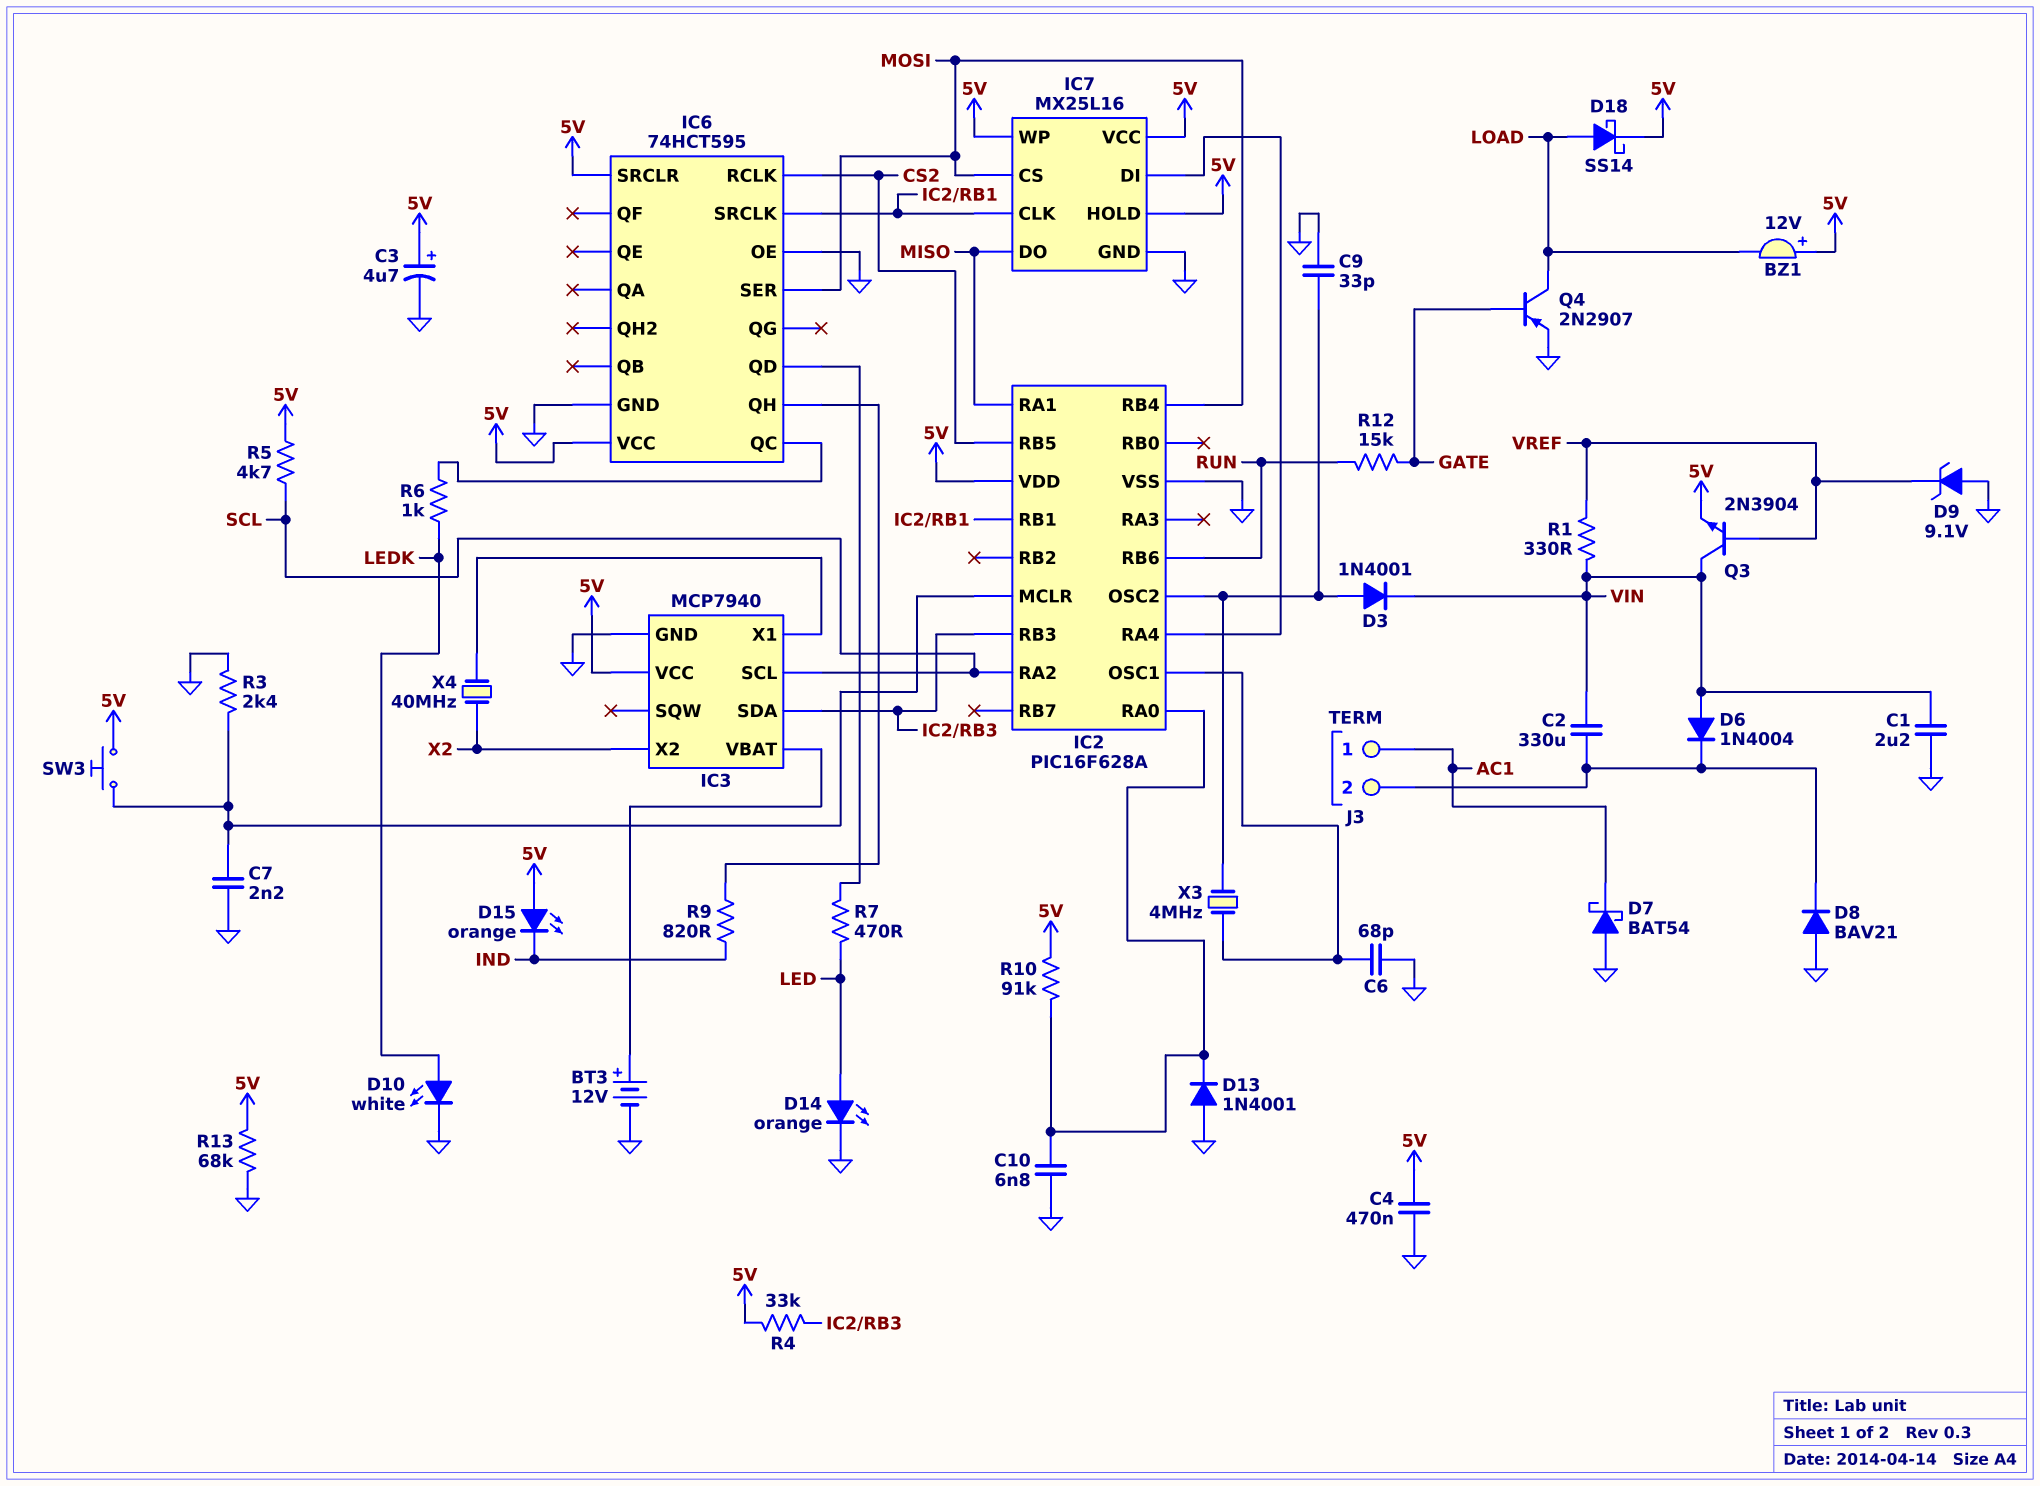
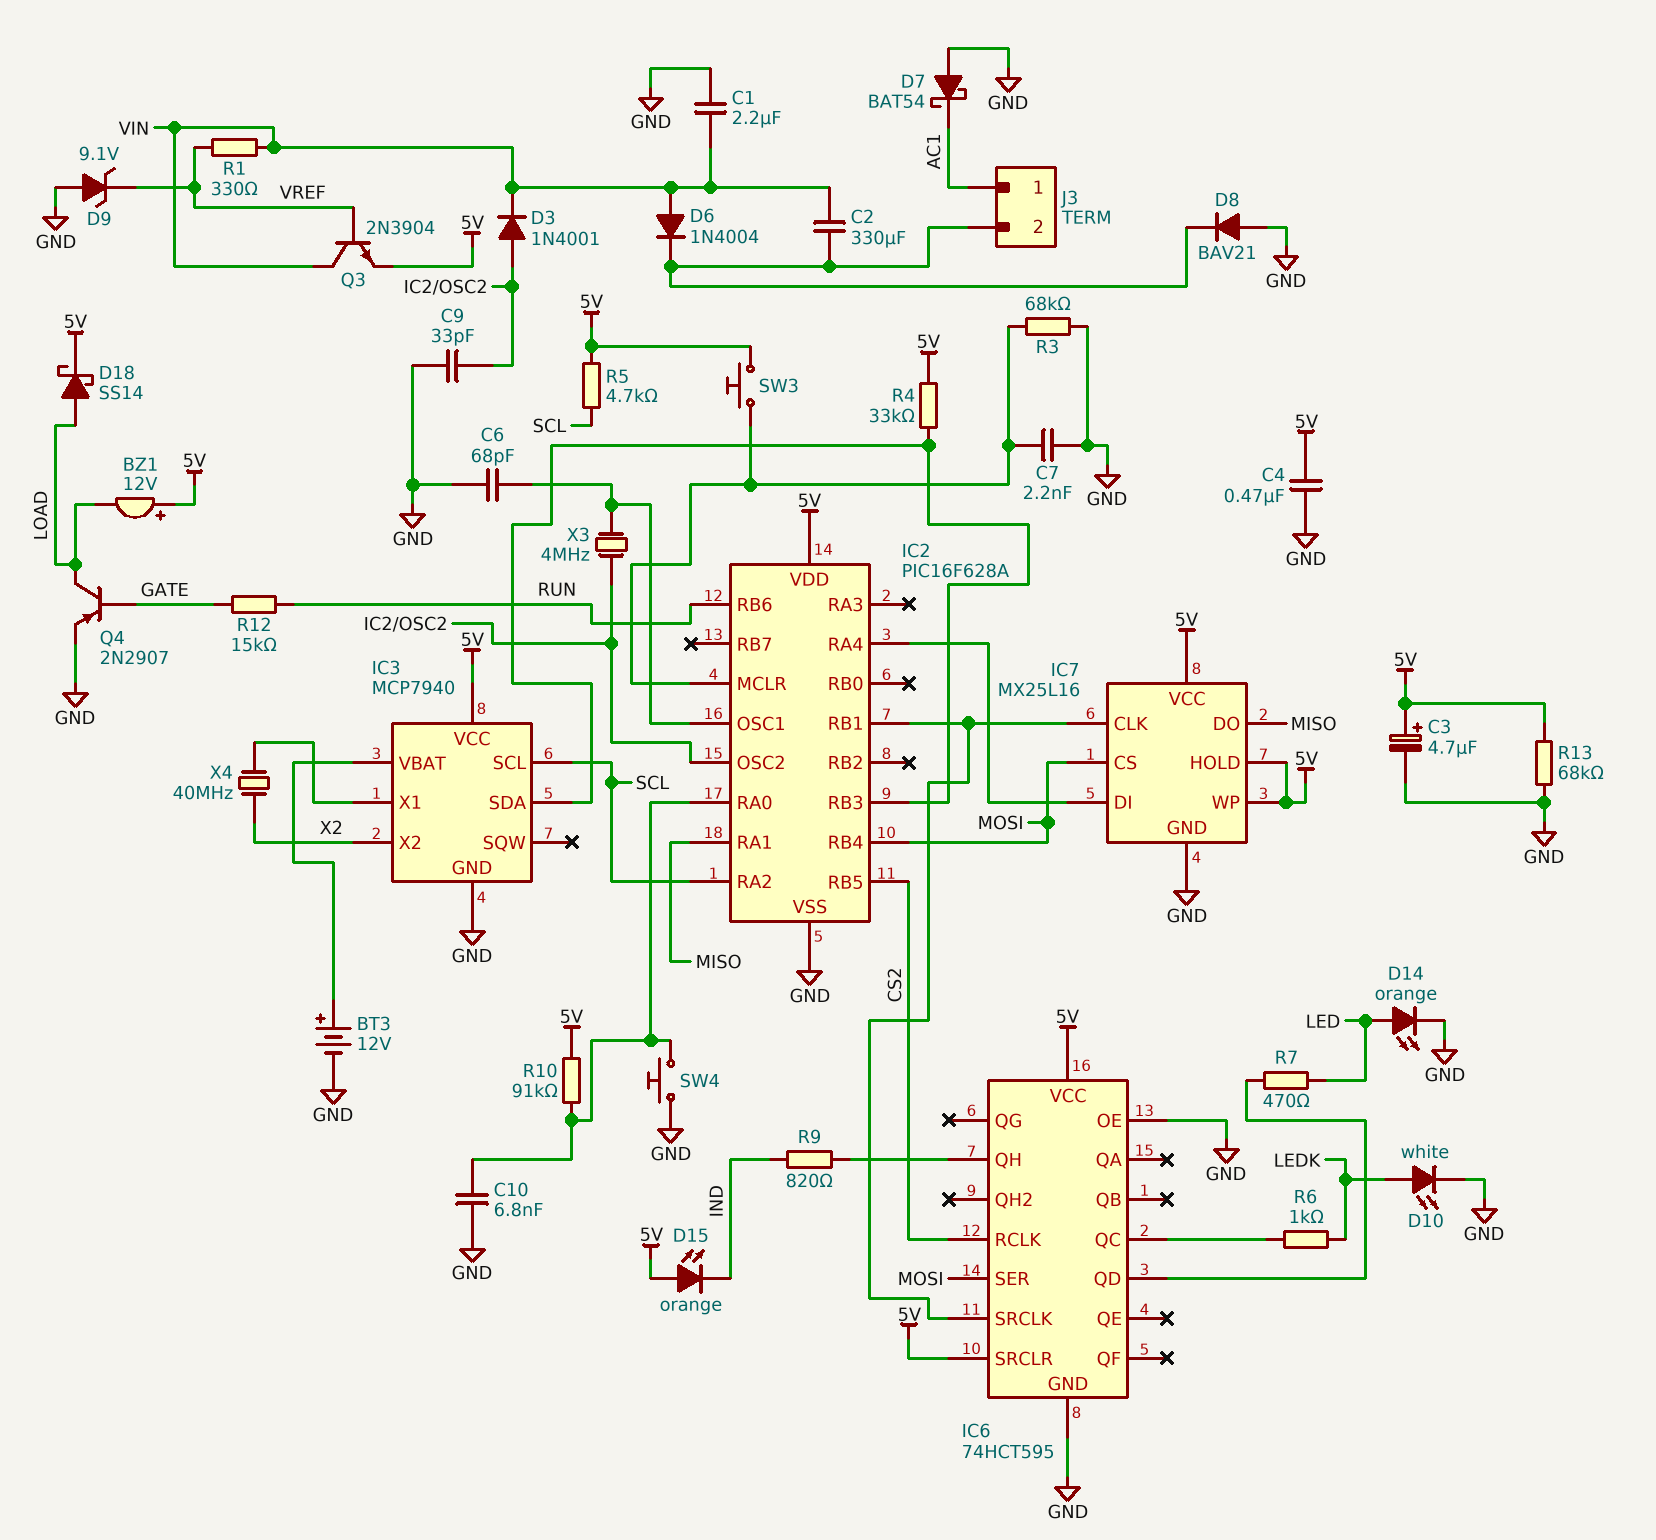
D13: diode 1N4001 (A GND, K IC2/RA0) -> none
R3: 2.4k (GND, IC2/MCLR) -> 68k (GND, IC2/MCLR)
SW4: none -> button (GND, IC2/RA0)

